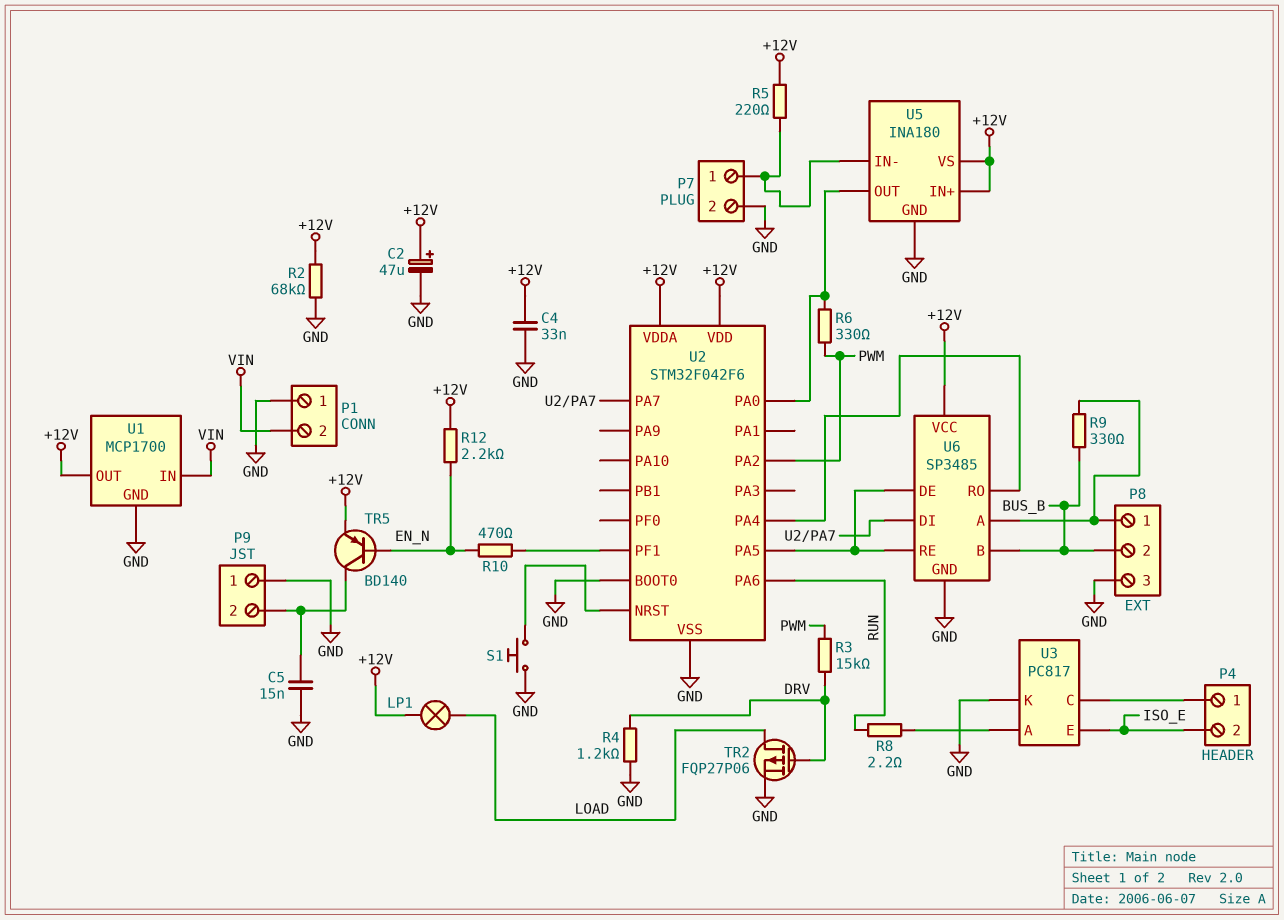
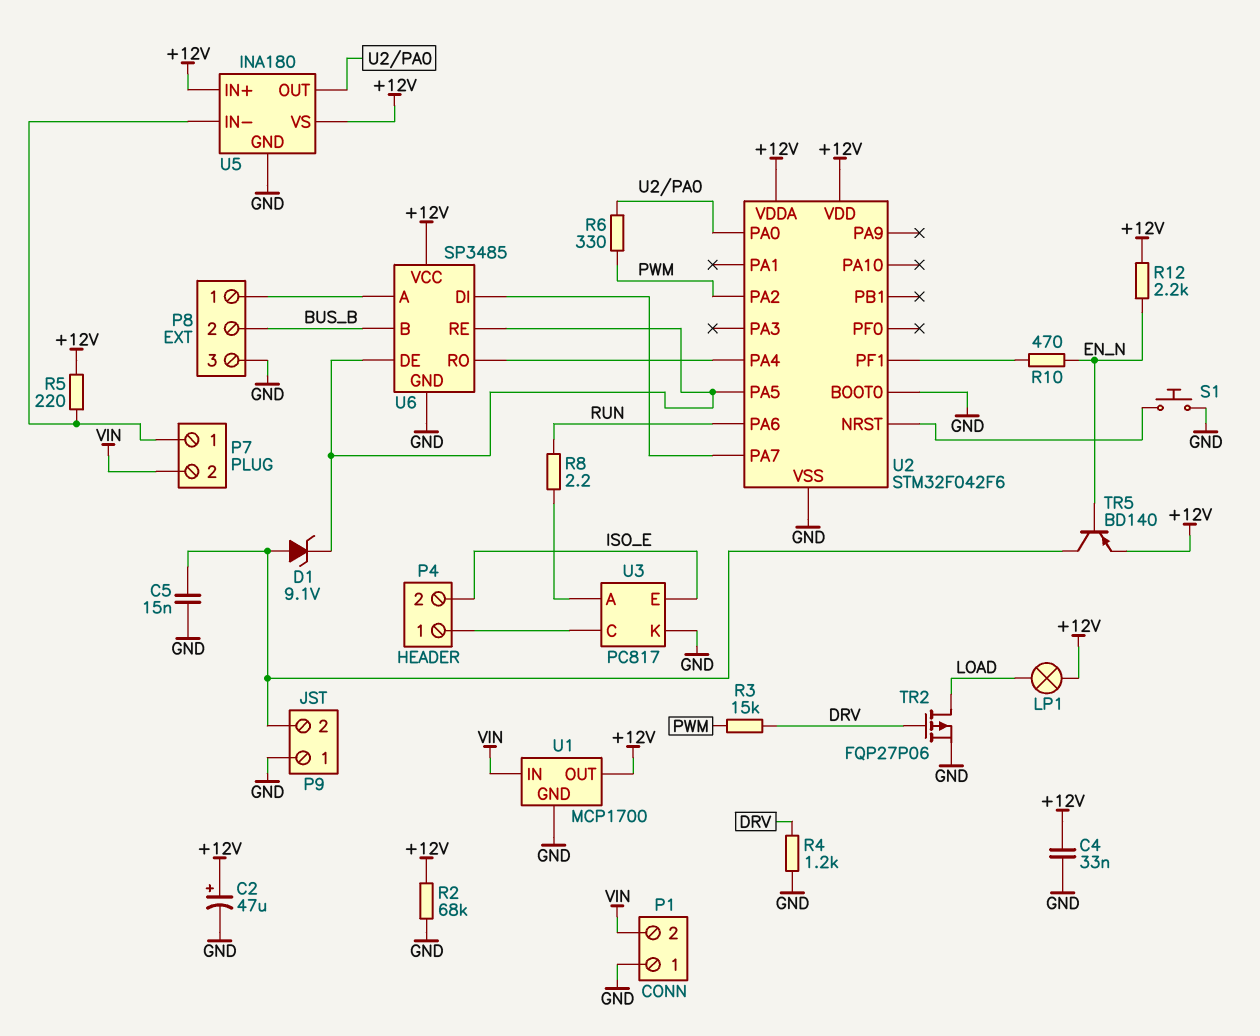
D1: none -> zener 9.1V (A P9/2, K U2/PA5)
P7 pin 2: GND -> VIN
R9: 330 (BUS_B, P8/1) -> none

